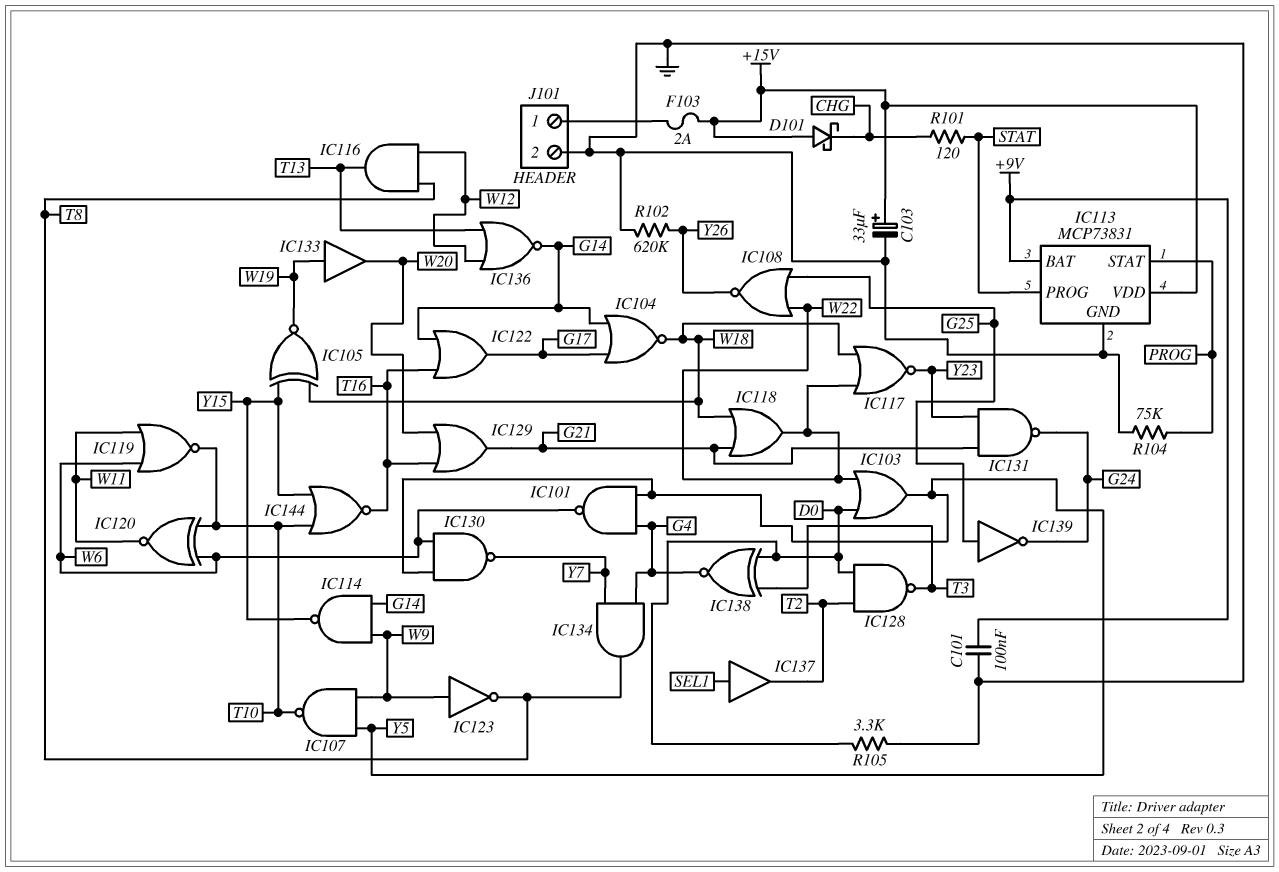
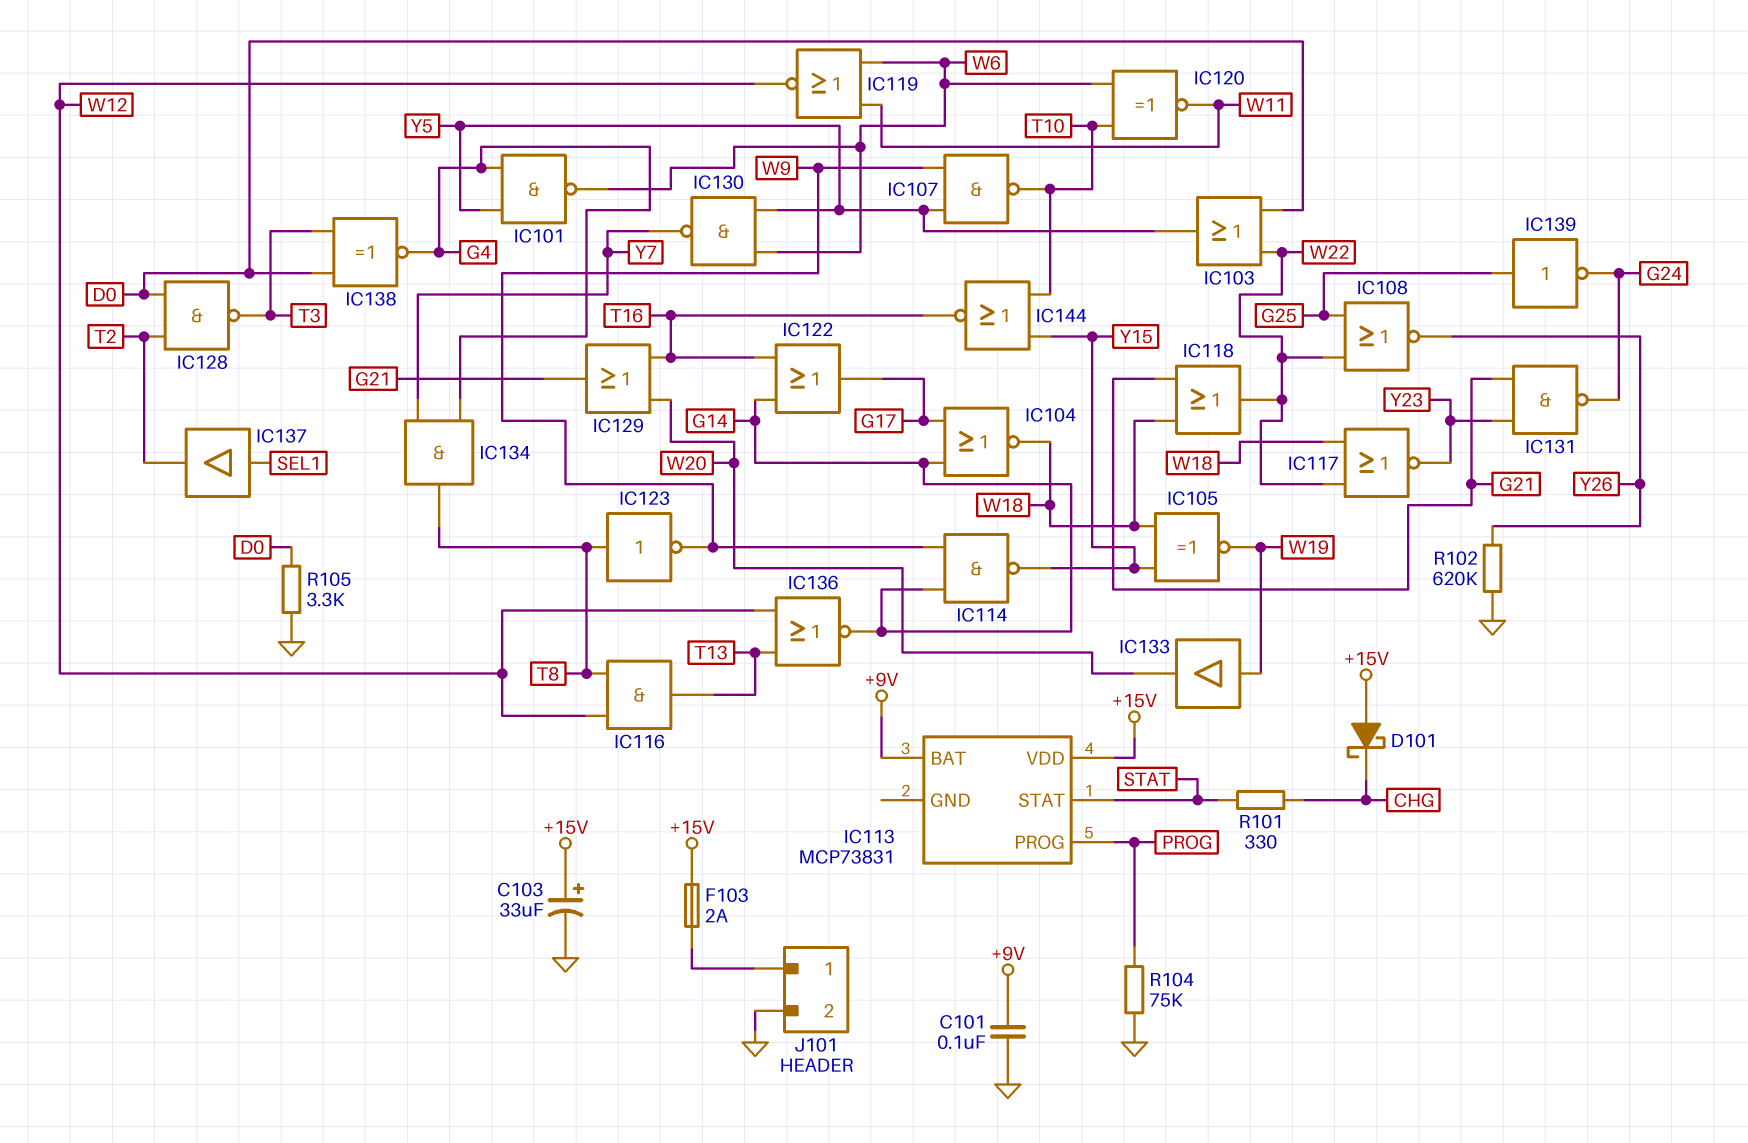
IC113 pin GND: GND -> none
IC113 pin PROG: STAT -> PROG
IC113 pin STAT: PROG -> STAT
IC119: NOR (in W6, in W11, out T10) -> NOR (in W6, in W11, out W12)
IC123: NOT (in W9, out T8) -> NOT (in T8, out W9)
R101: 120 (CHG, STAT) -> 330 (CHG, STAT)

